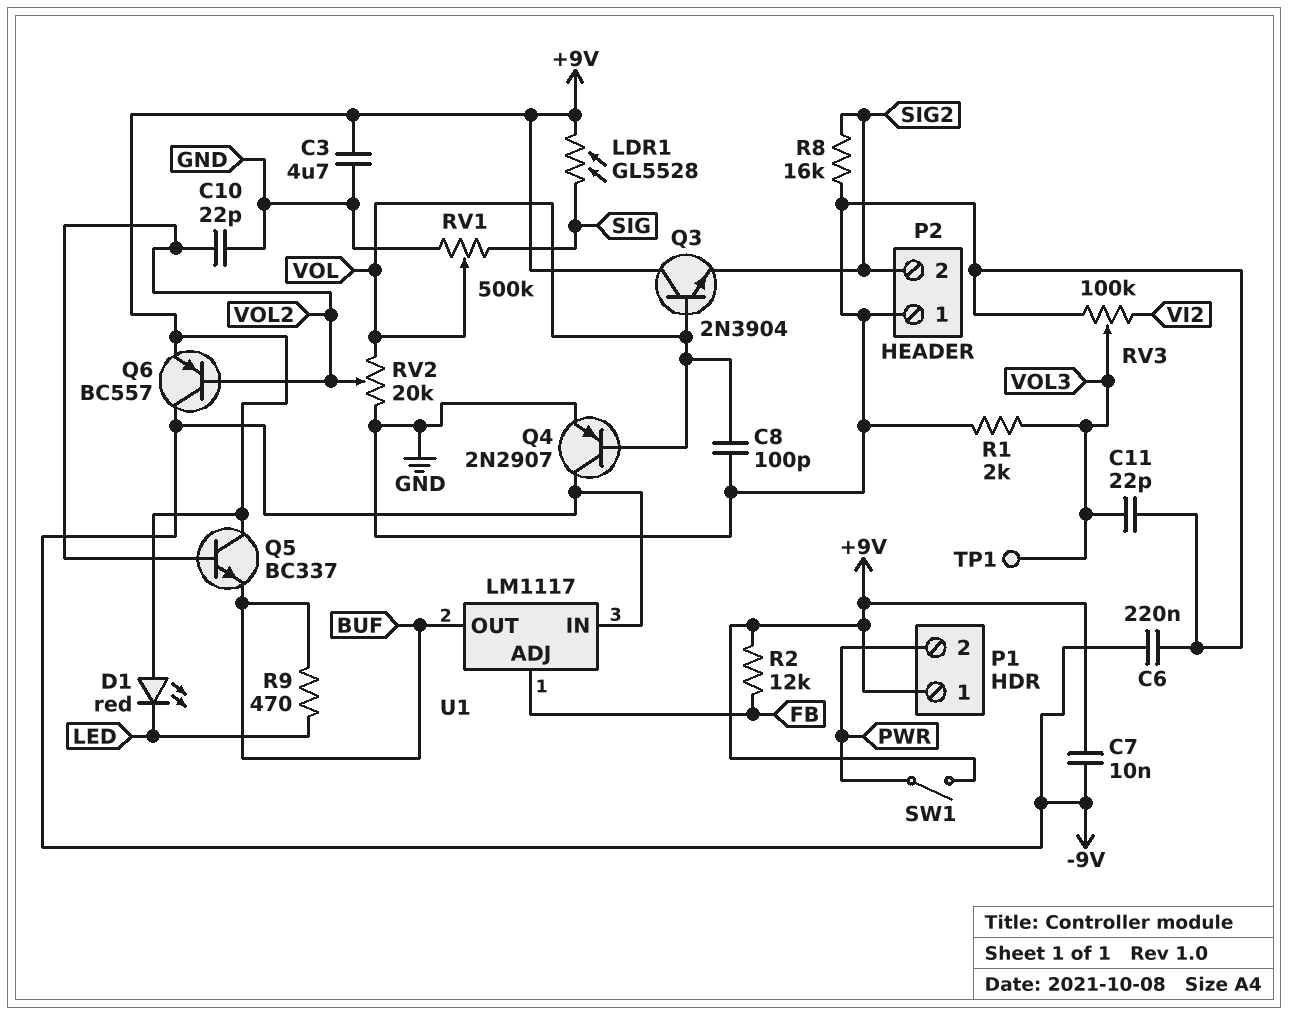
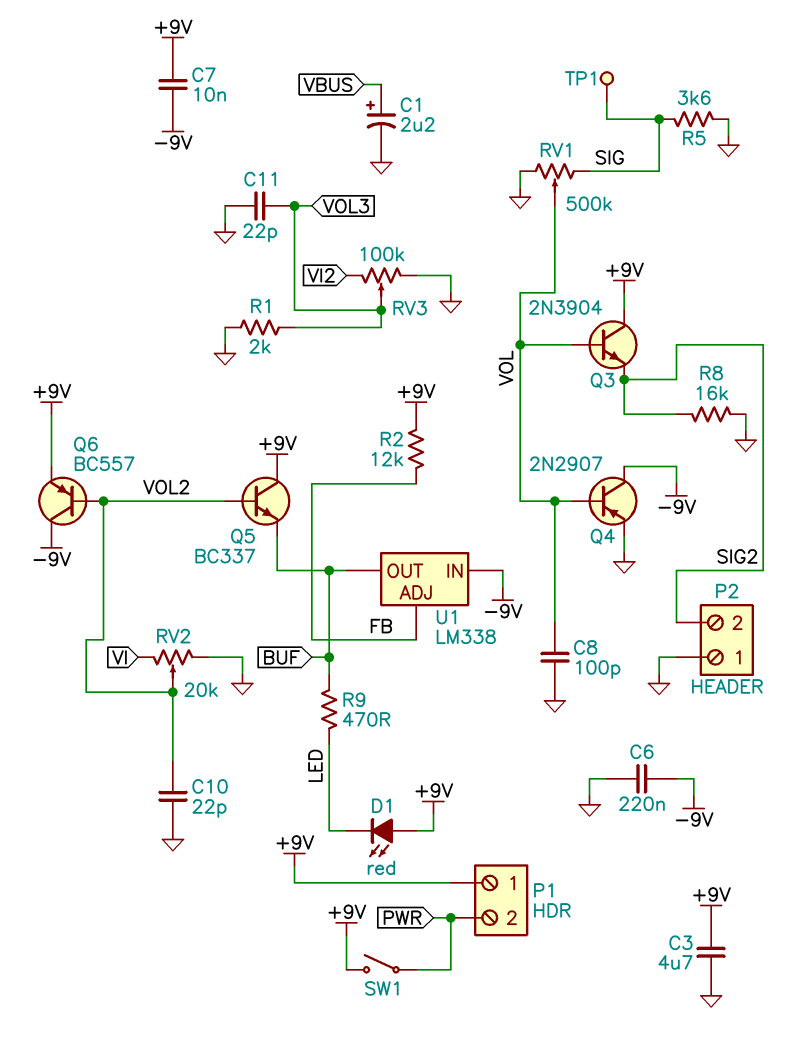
C1: none -> 2.2uF (plus VBUS, minus GND)
LDR1: GL5528 (+9V, SIG) -> none
R5: none -> 3.6k (GND, SIG)
RV2: 20k (GND, VOL, wiper VOL2) -> 20k (GND, VI, wiper VOL2)
TP1: test point (VOL3) -> test point (SIG)
U1: LM1117 -> LM338

